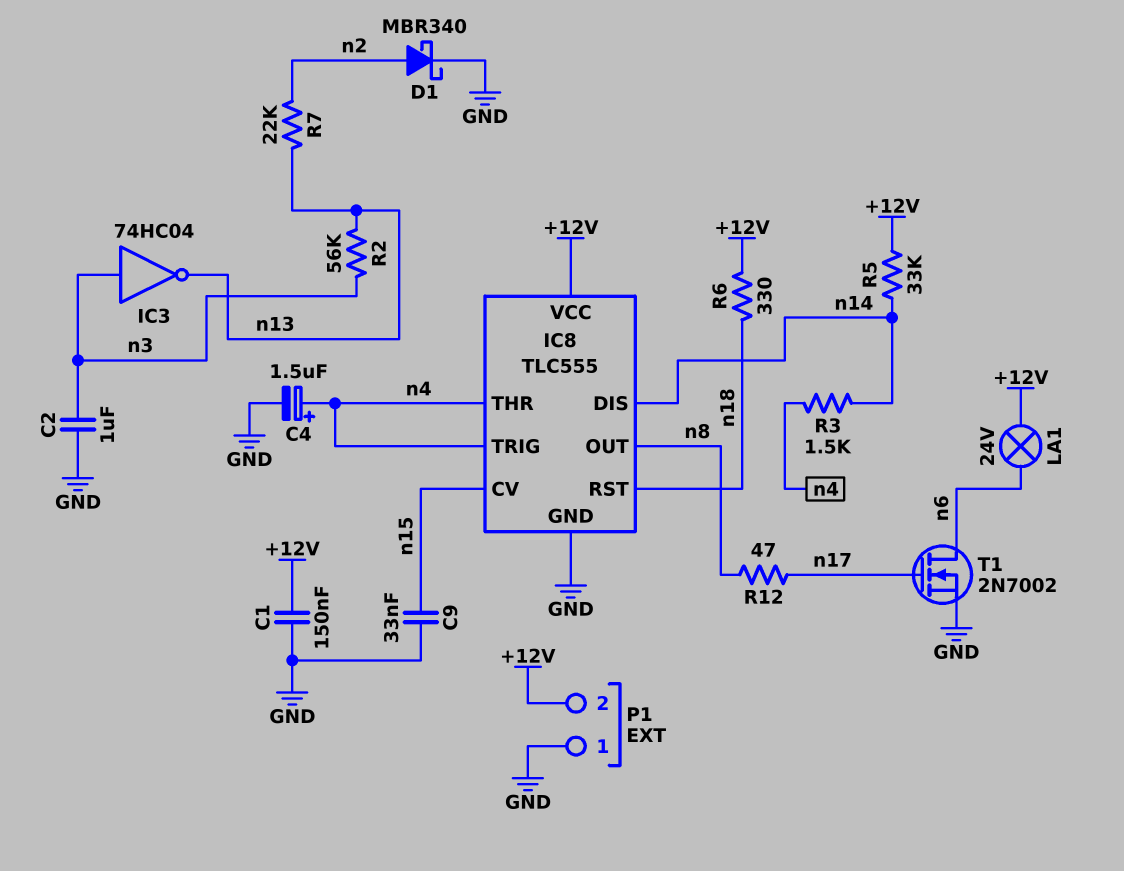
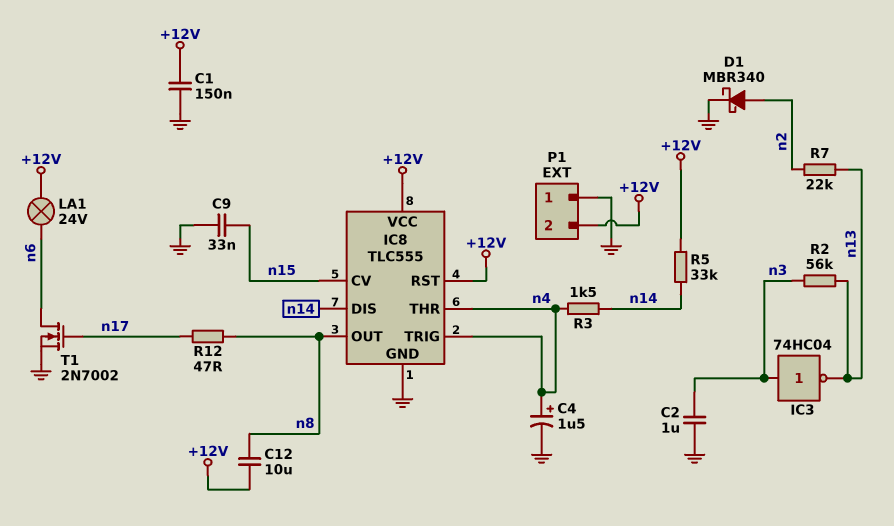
C12: none -> 10uF (+12V, n8)
IC8 pin RST: n18 -> +12V
R6: 330 (+12V, n18) -> none

